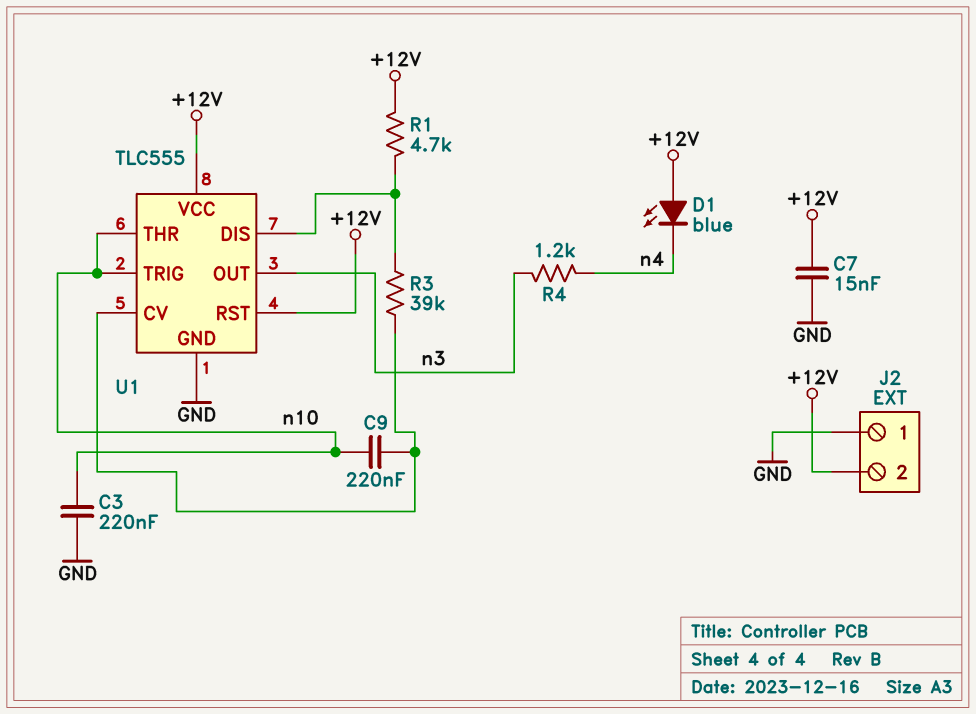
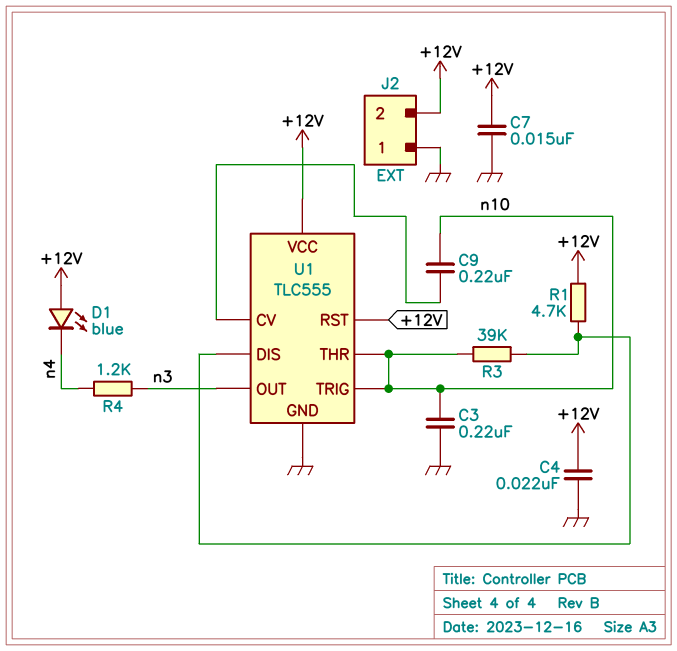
C4: none -> 22nF (+12V, GND)
R3: 39k (U1/CV, U1/DIS) -> 39k (U1/DIS, n10)

